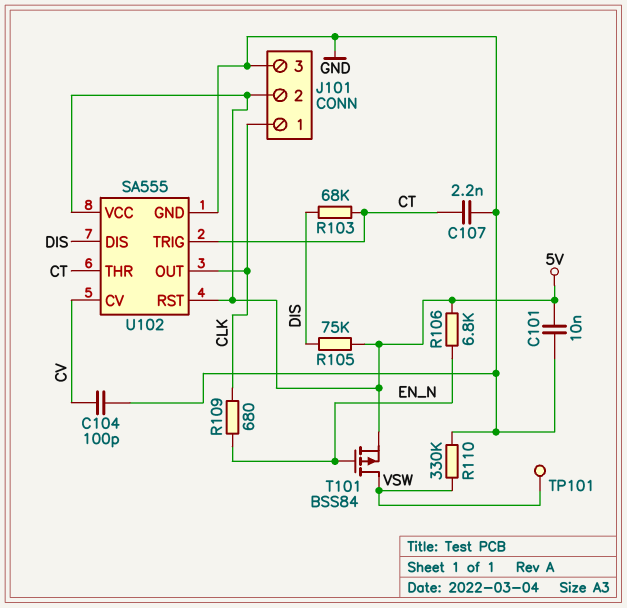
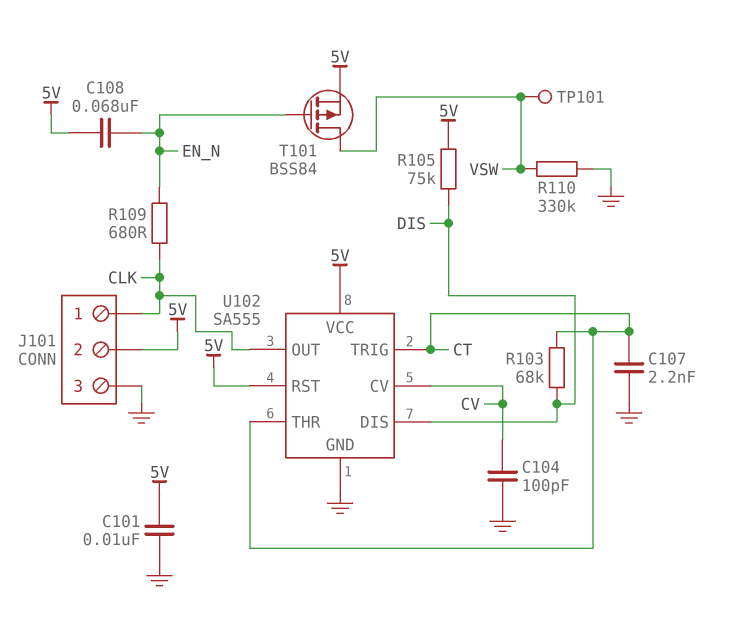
C108: none -> 68nF (5V, EN_N)
R106: 6.8k (5V, EN_N) -> none

